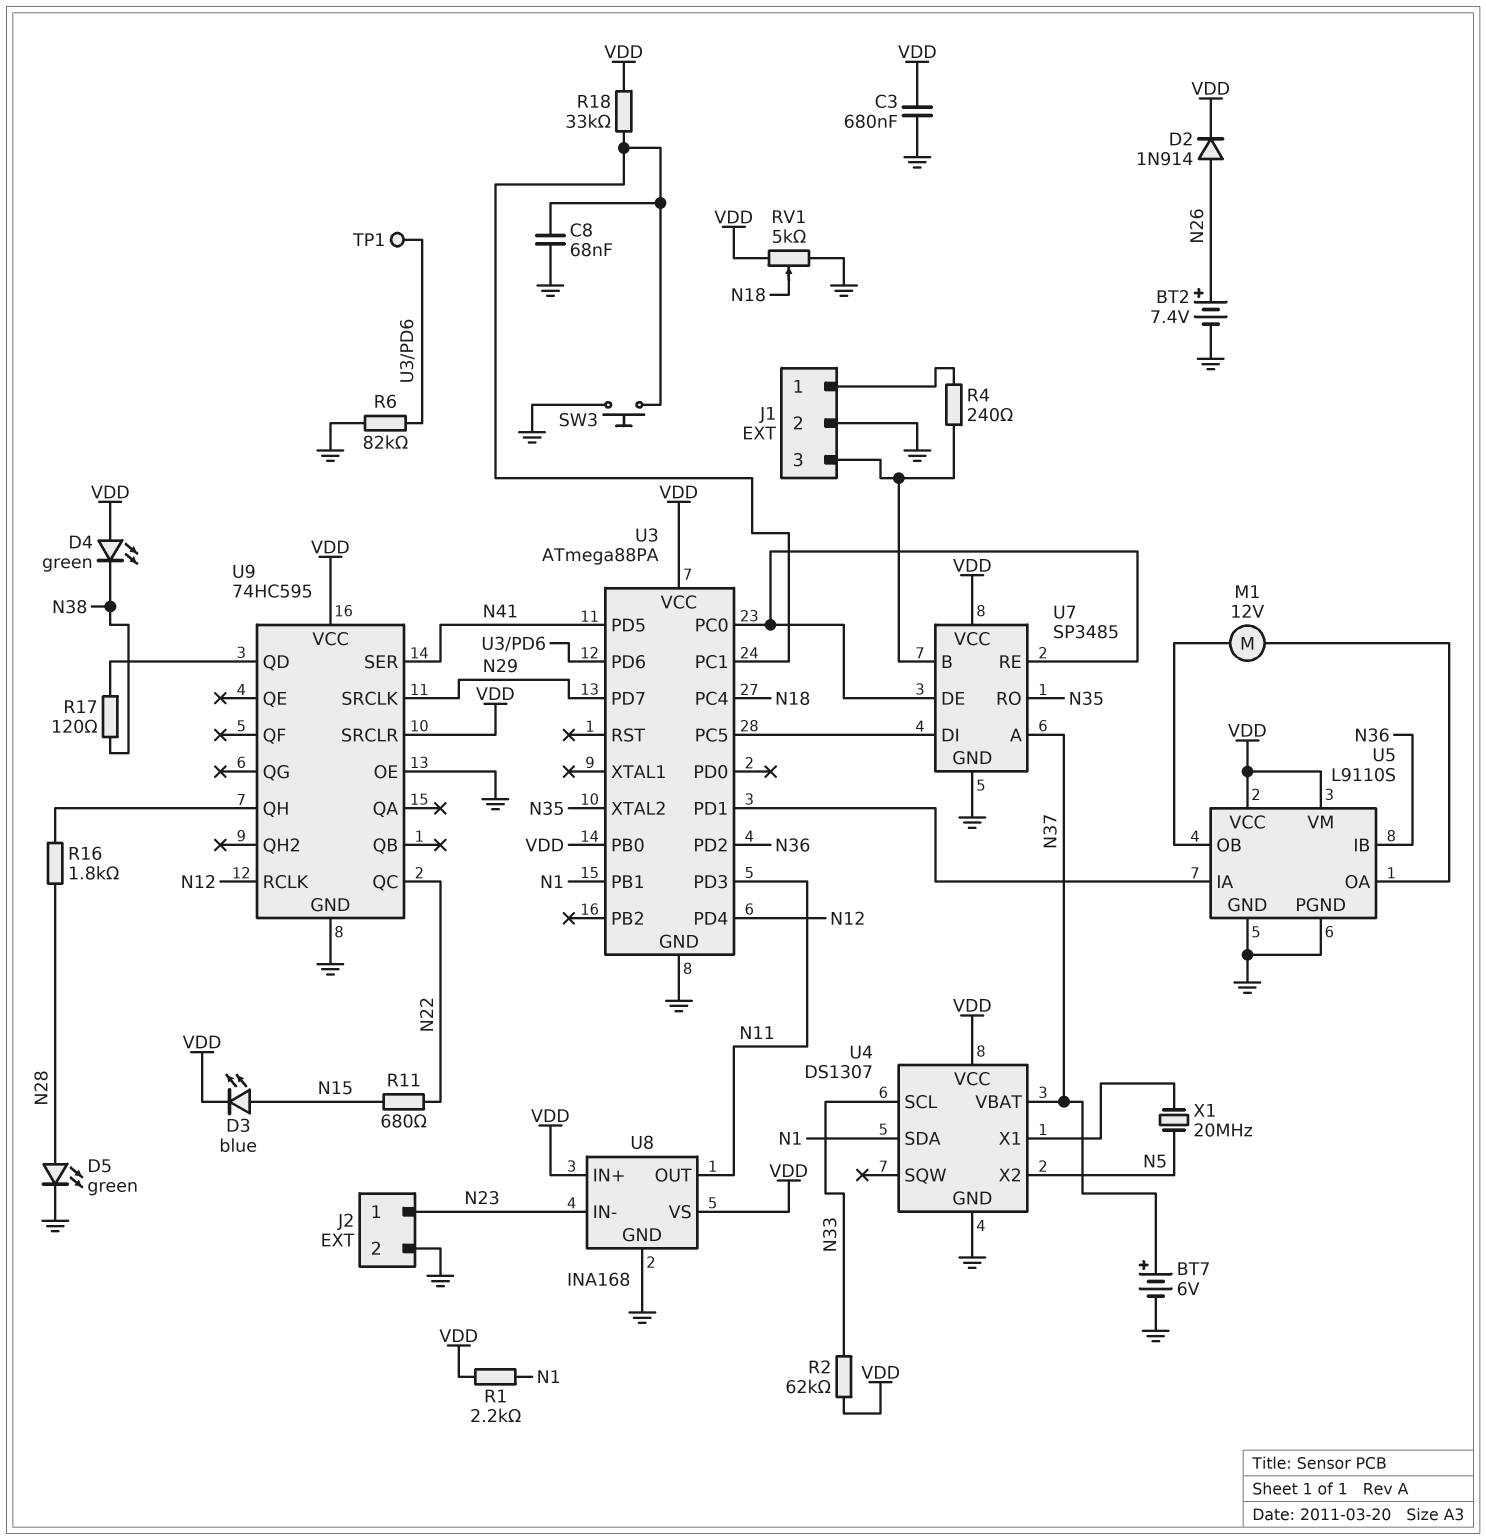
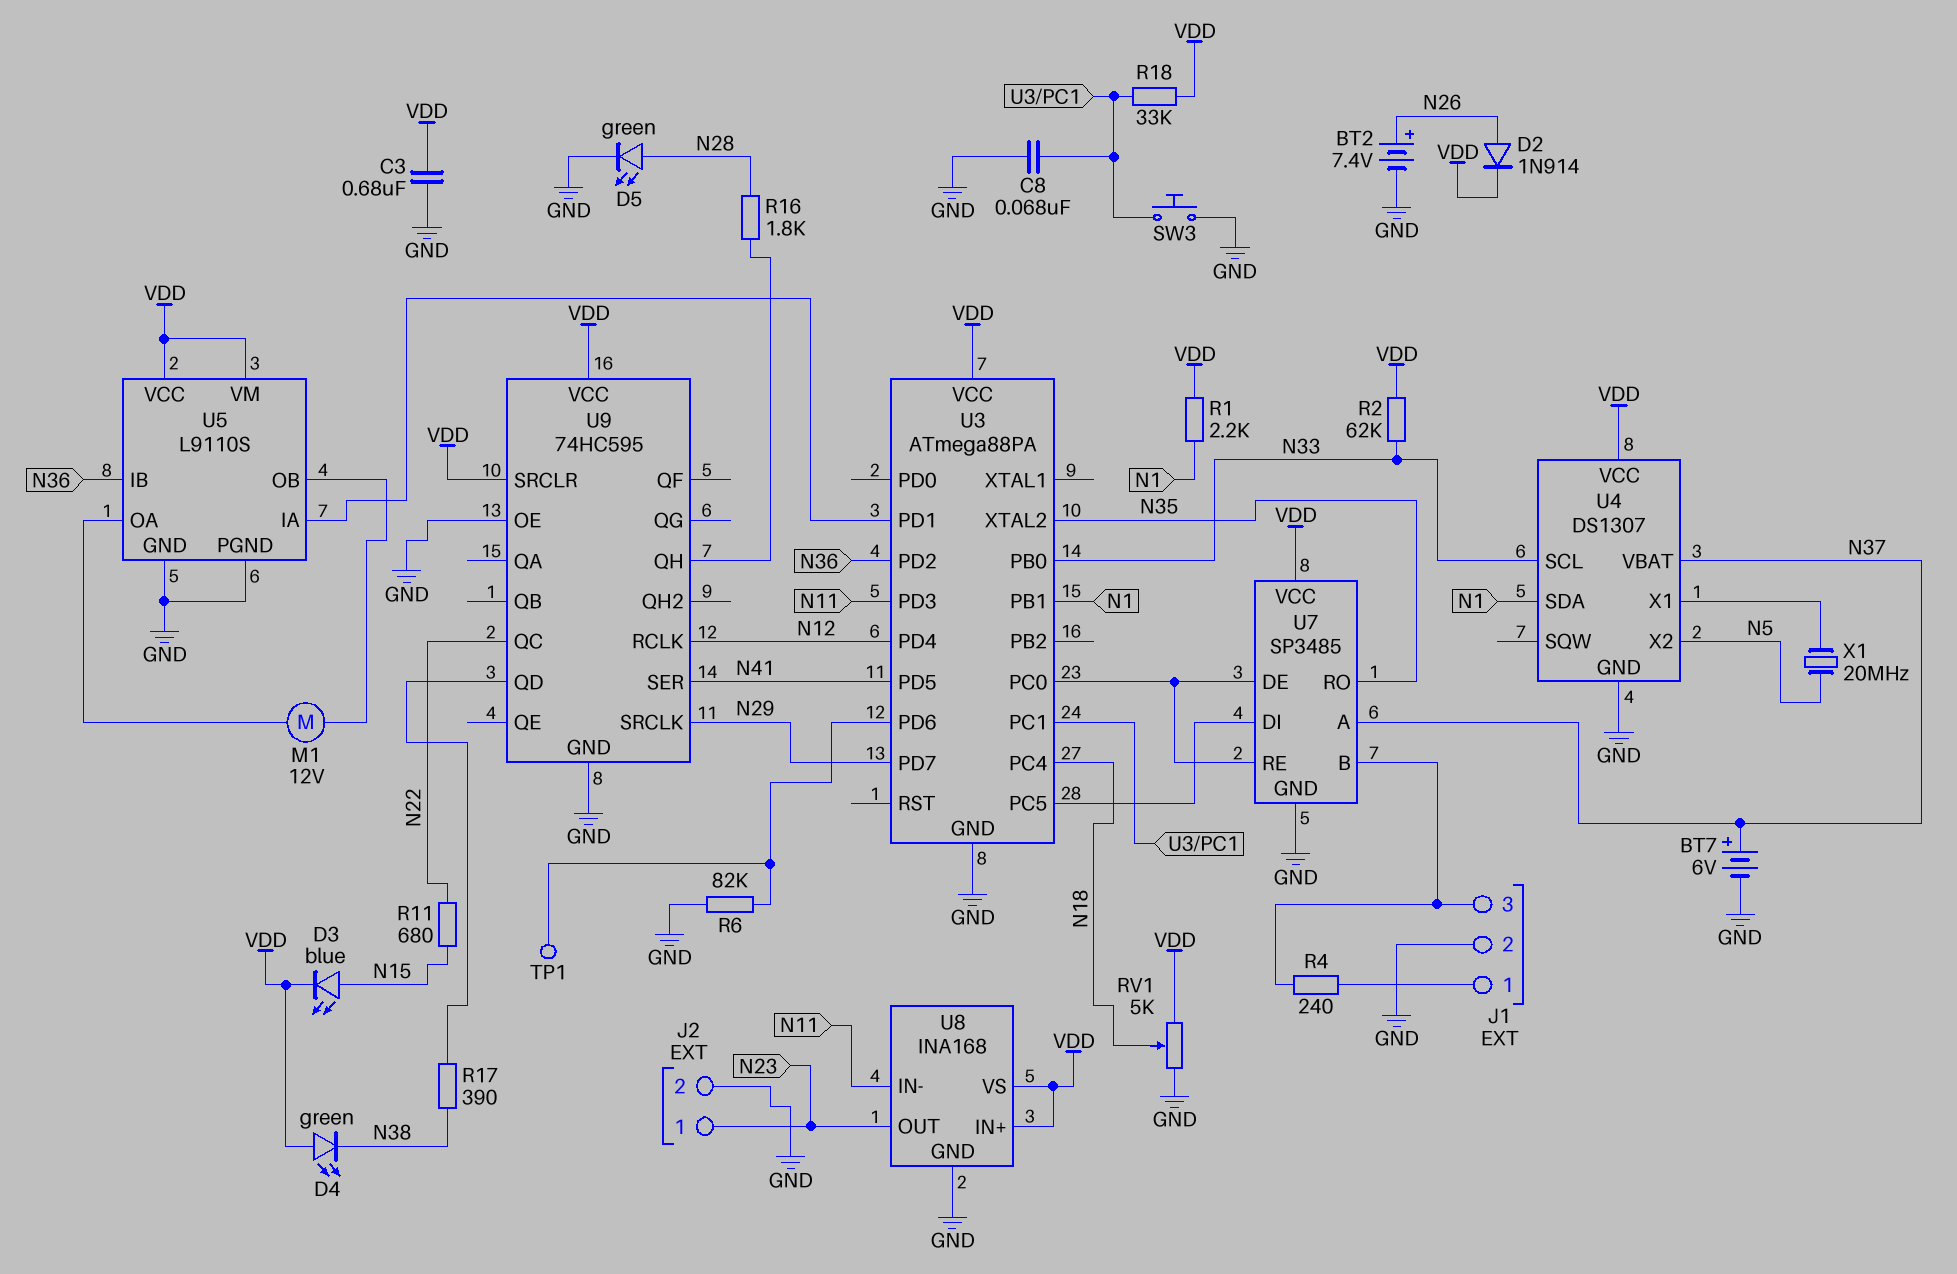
R17: 120 (N38, U9/QD) -> 390 (N38, U9/QD)
U3 pin PB0: VDD -> N33
U8 pin IN-: N23 -> N11
U8 pin OUT: N11 -> N23

